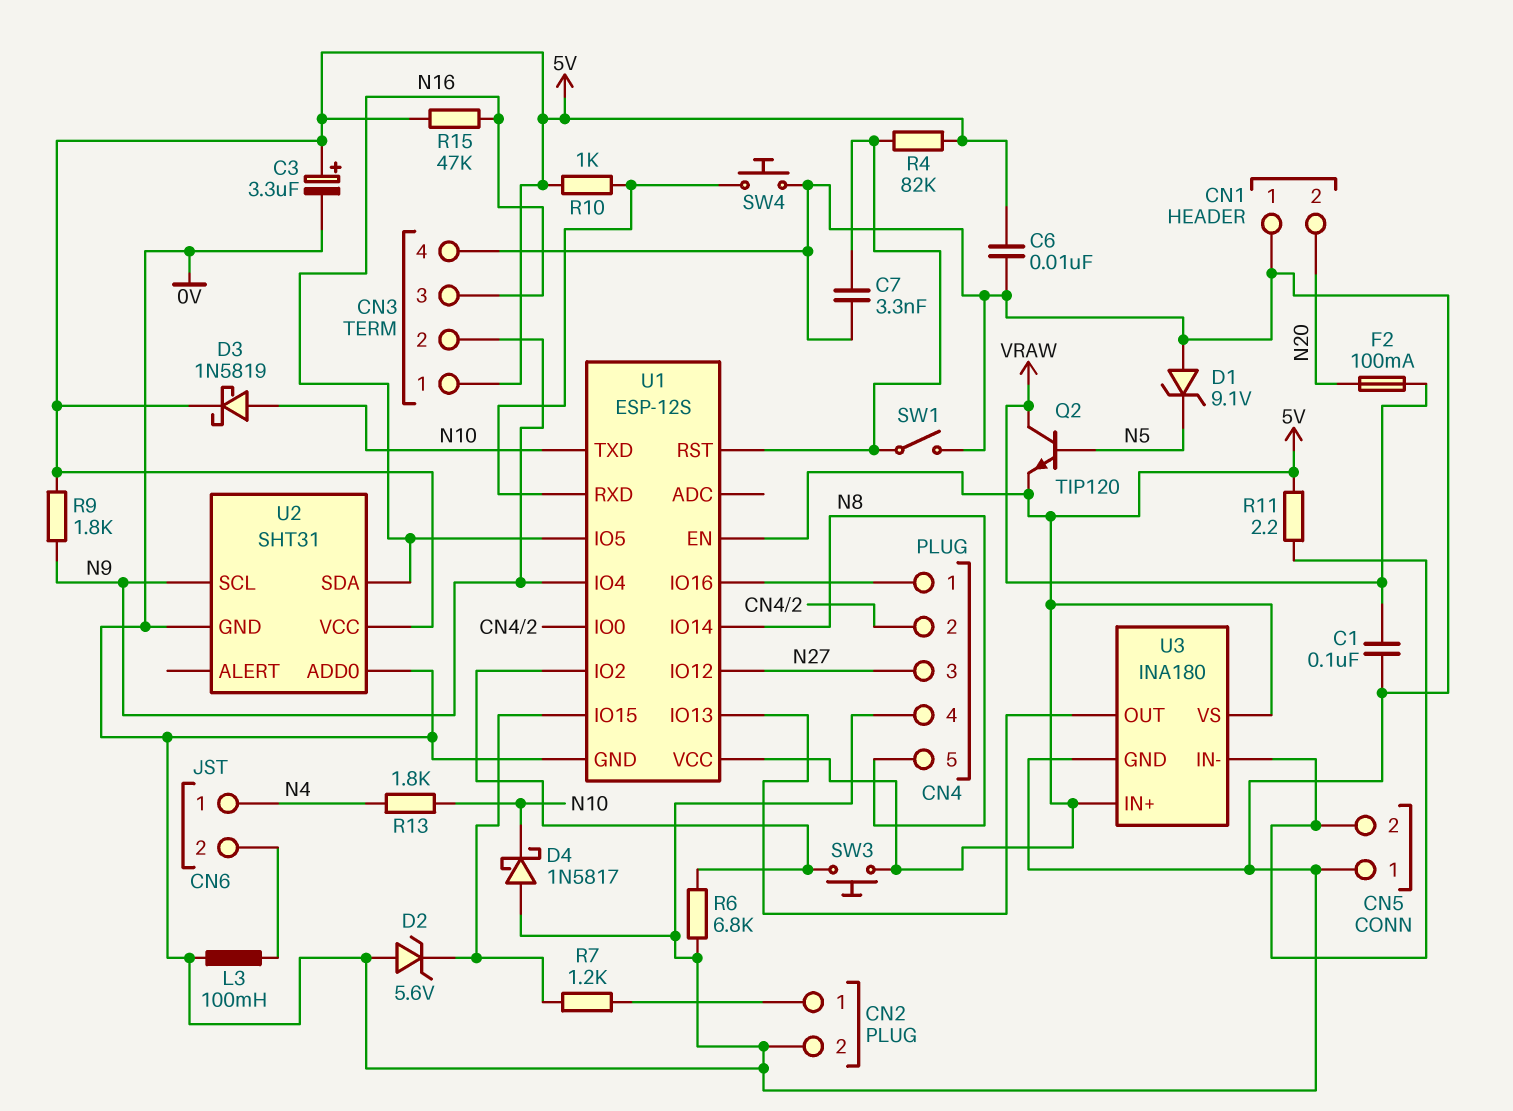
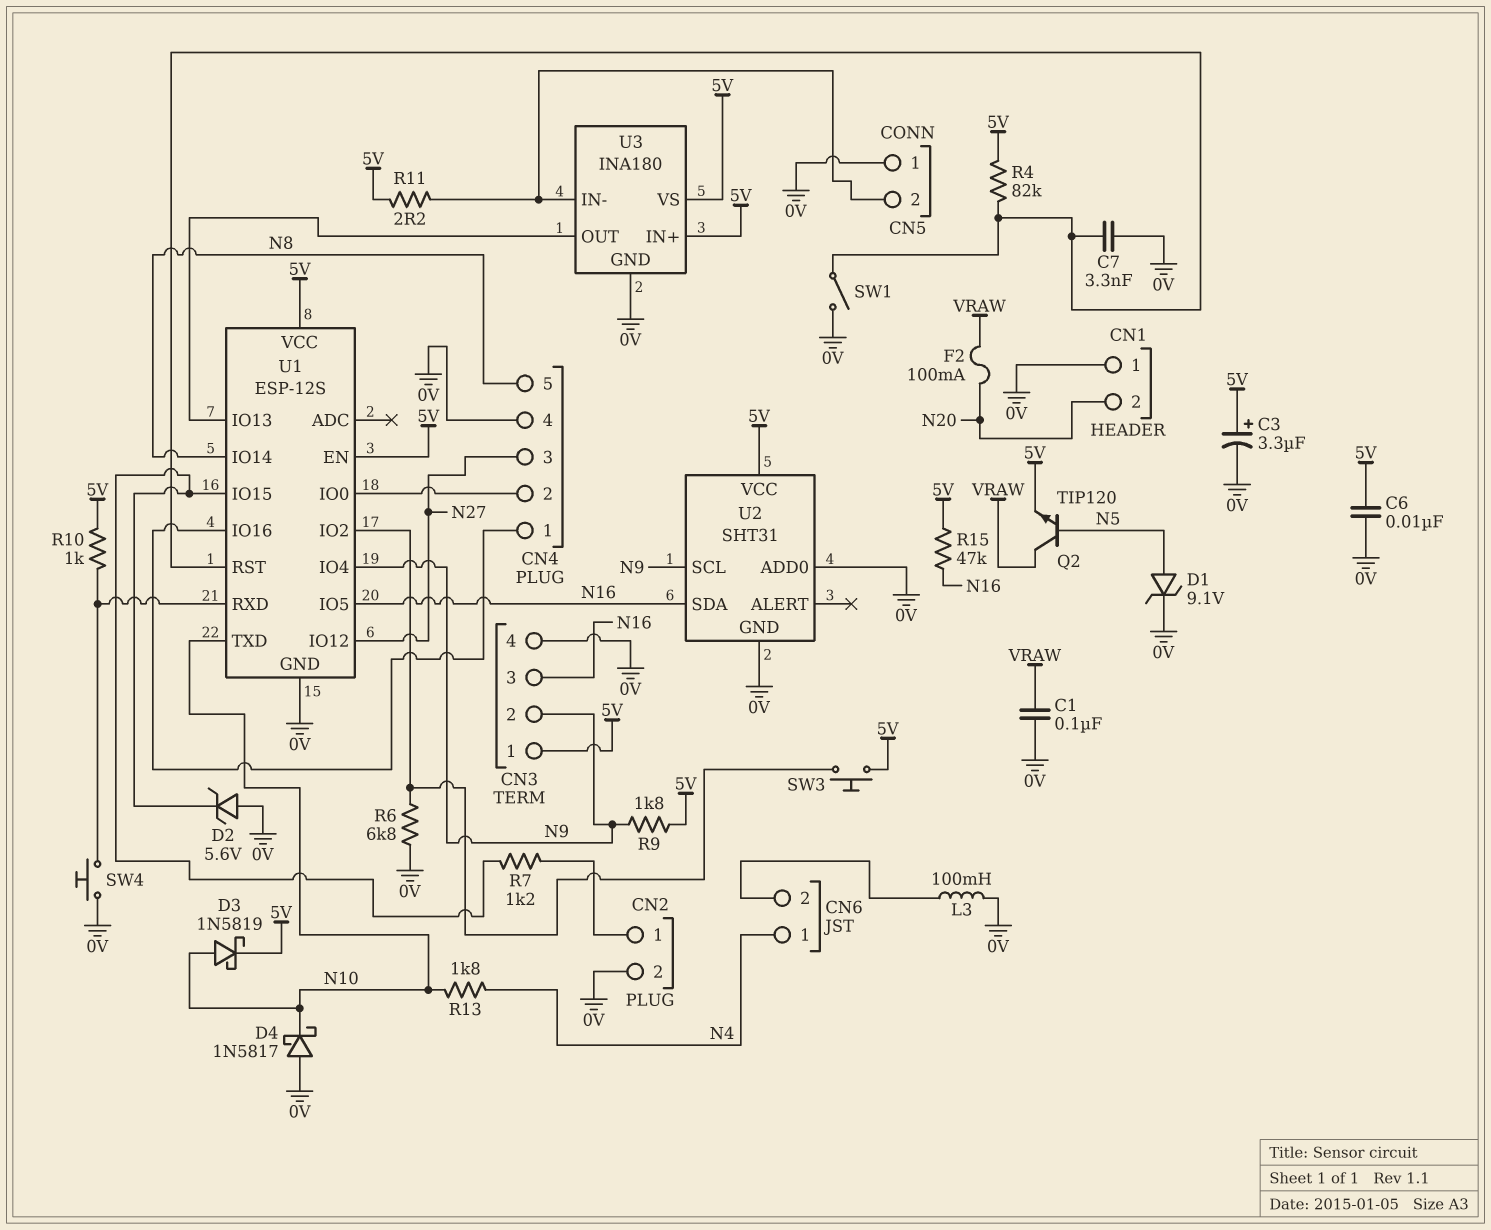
D1: zener 9.1V (A 0V, K N5) -> zener 9.1V (A N5, K 0V)

